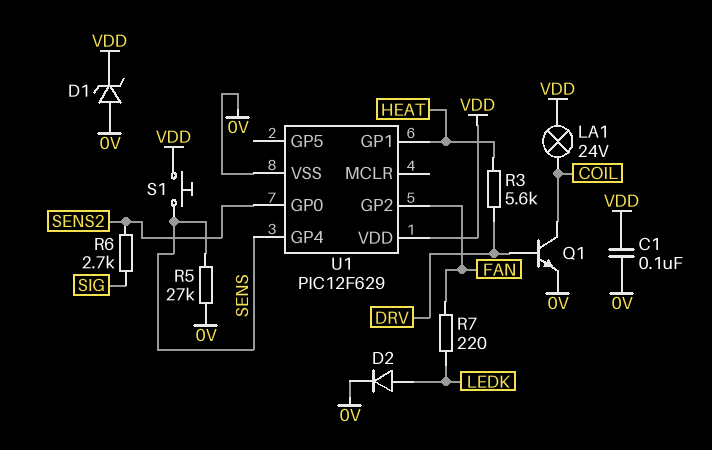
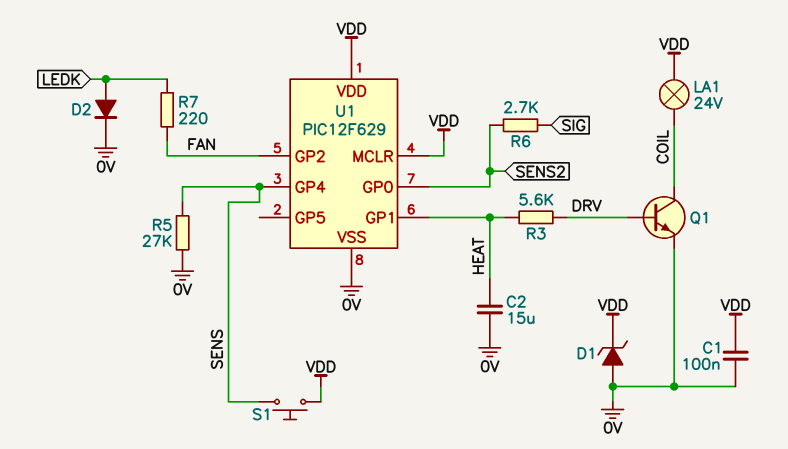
C2: none -> 15uF (0V, HEAT)
U1 pin MCLR: none -> VDD

